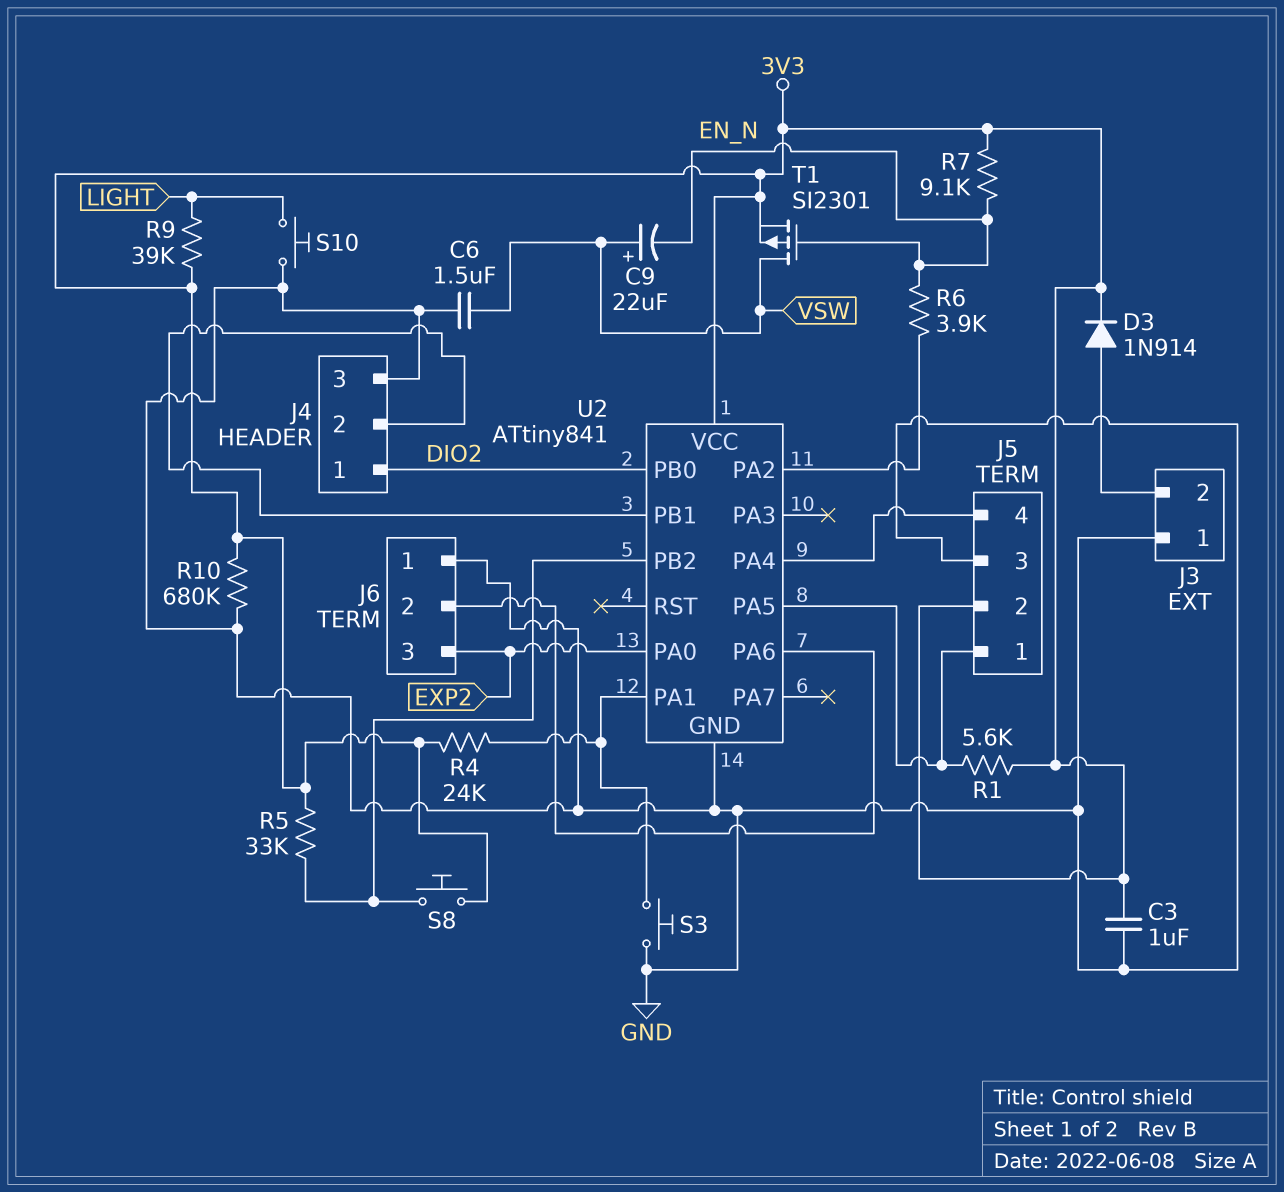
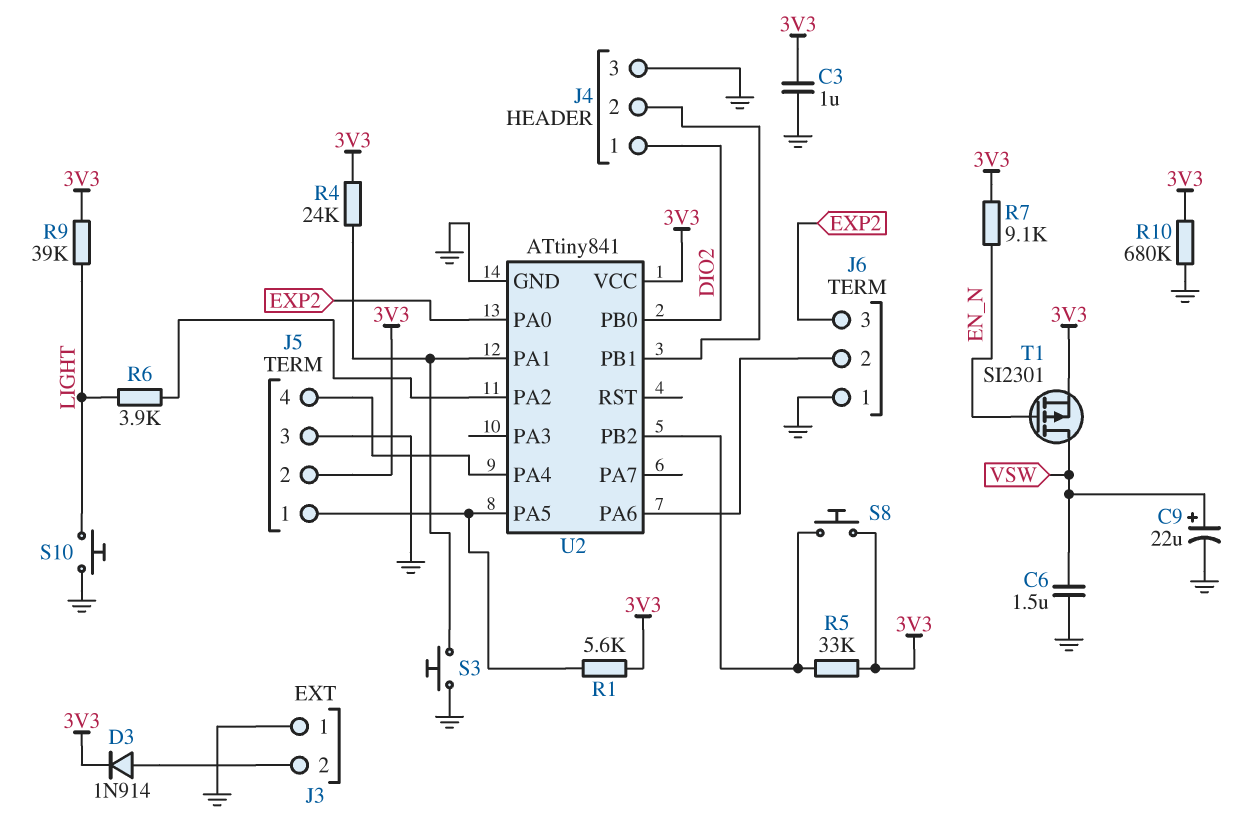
C9: 22uF (plus VSW, minus EN_N) -> 22uF (plus VSW, minus GND)
R6: 3.9k (EN_N, U2/PA2) -> 3.9k (LIGHT, U2/PA2)

